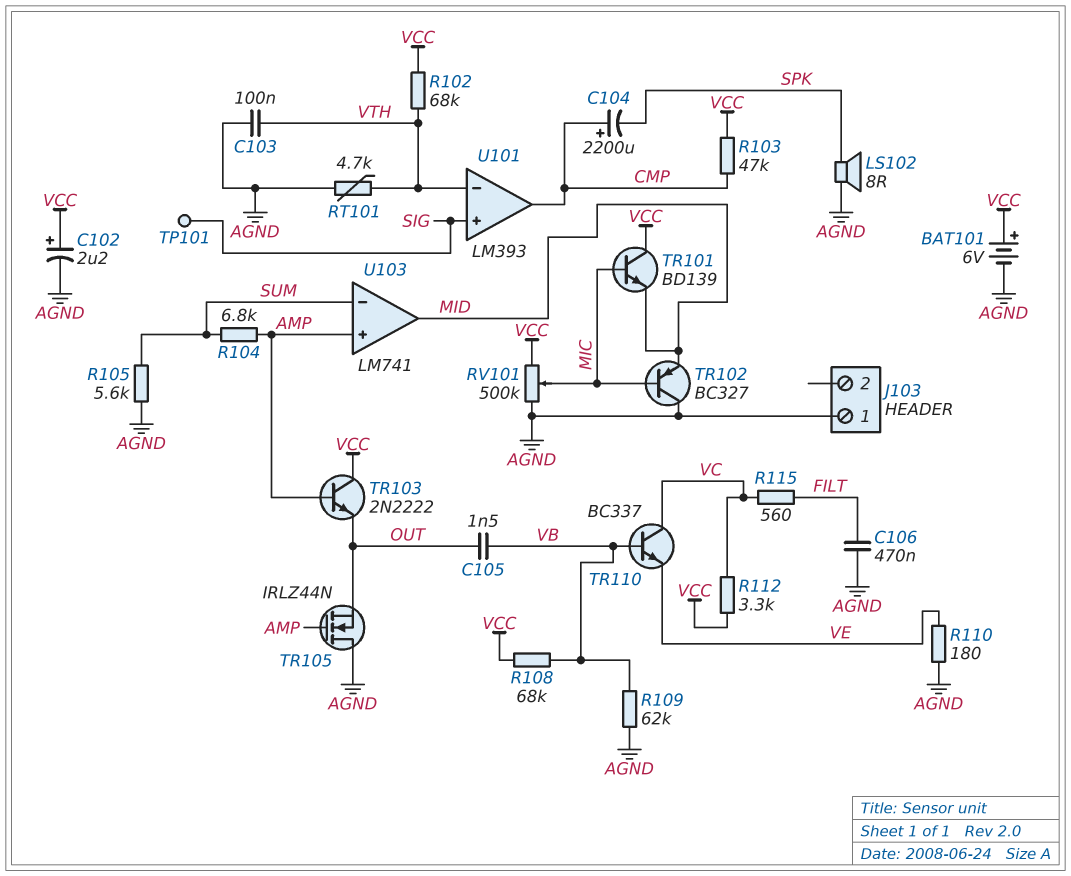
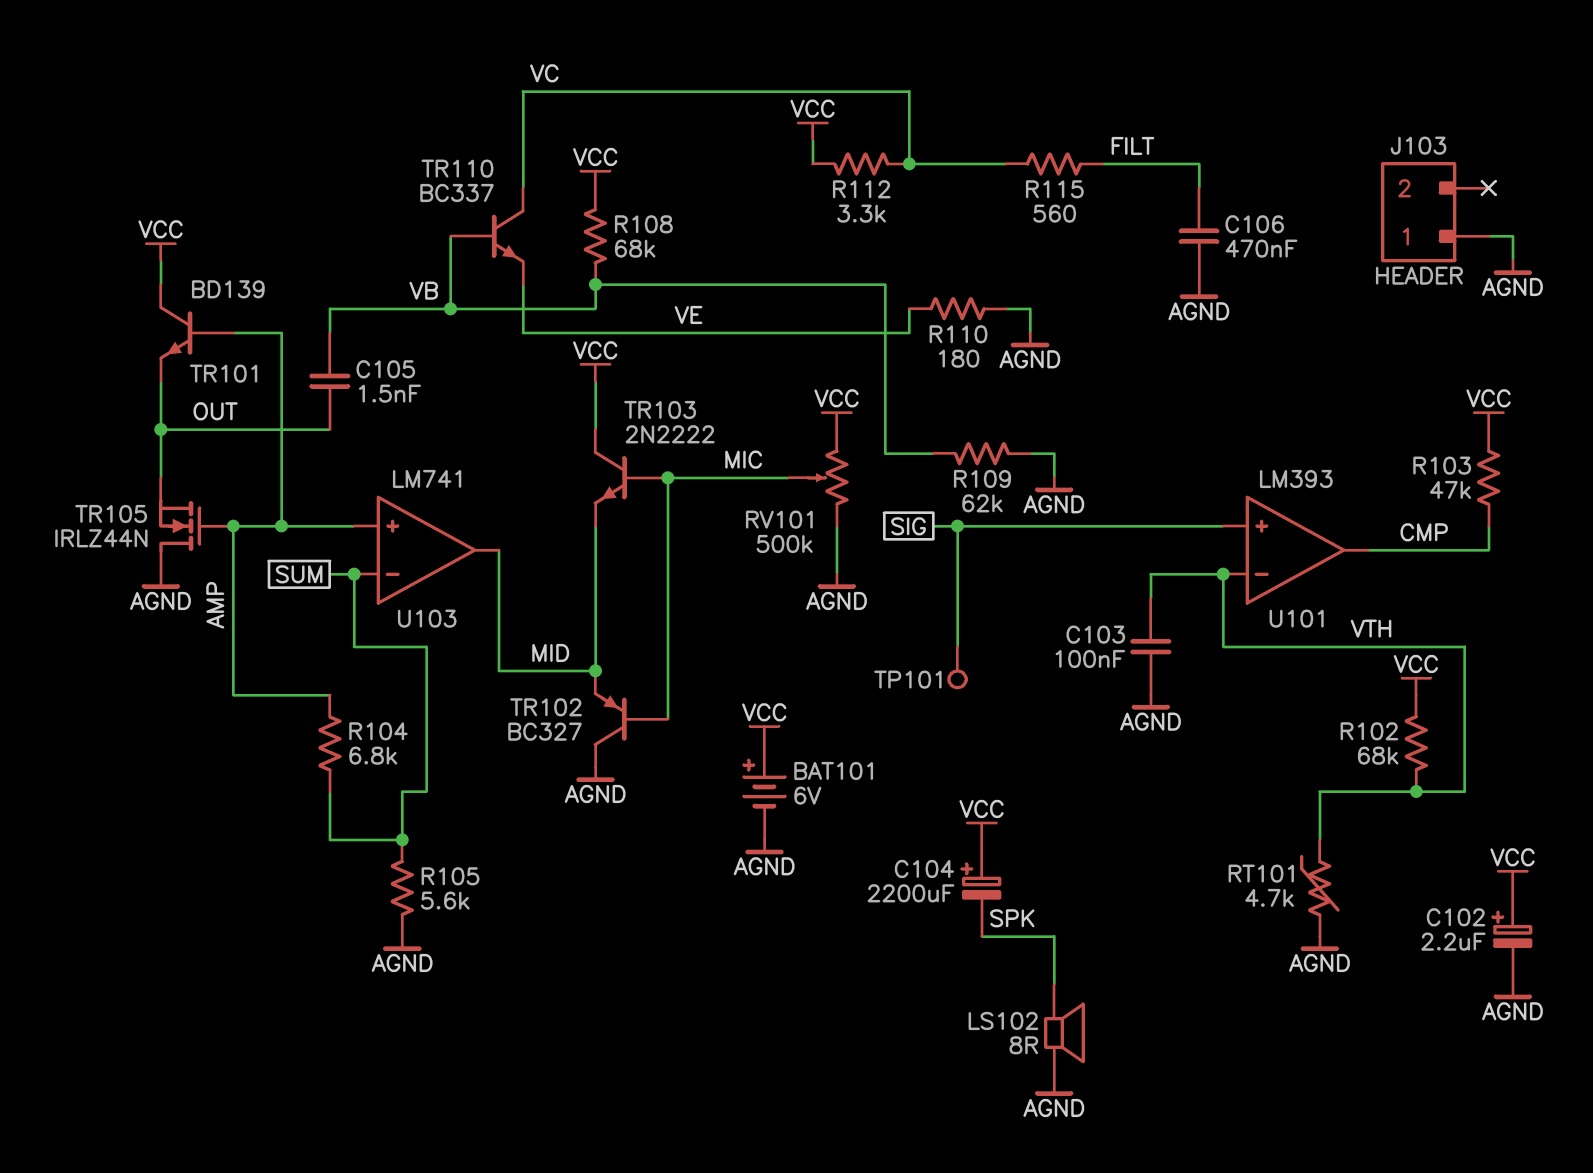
C104: 2200uF (plus CMP, minus SPK) -> 2200uF (plus VCC, minus SPK)
TR101: NPN BD139 (B MIC, C VCC, E MID) -> NPN BD139 (B AMP, C VCC, E OUT)
TR103: NPN 2N2222 (B AMP, C VCC, E OUT) -> NPN 2N2222 (B MIC, C VCC, E MID)

